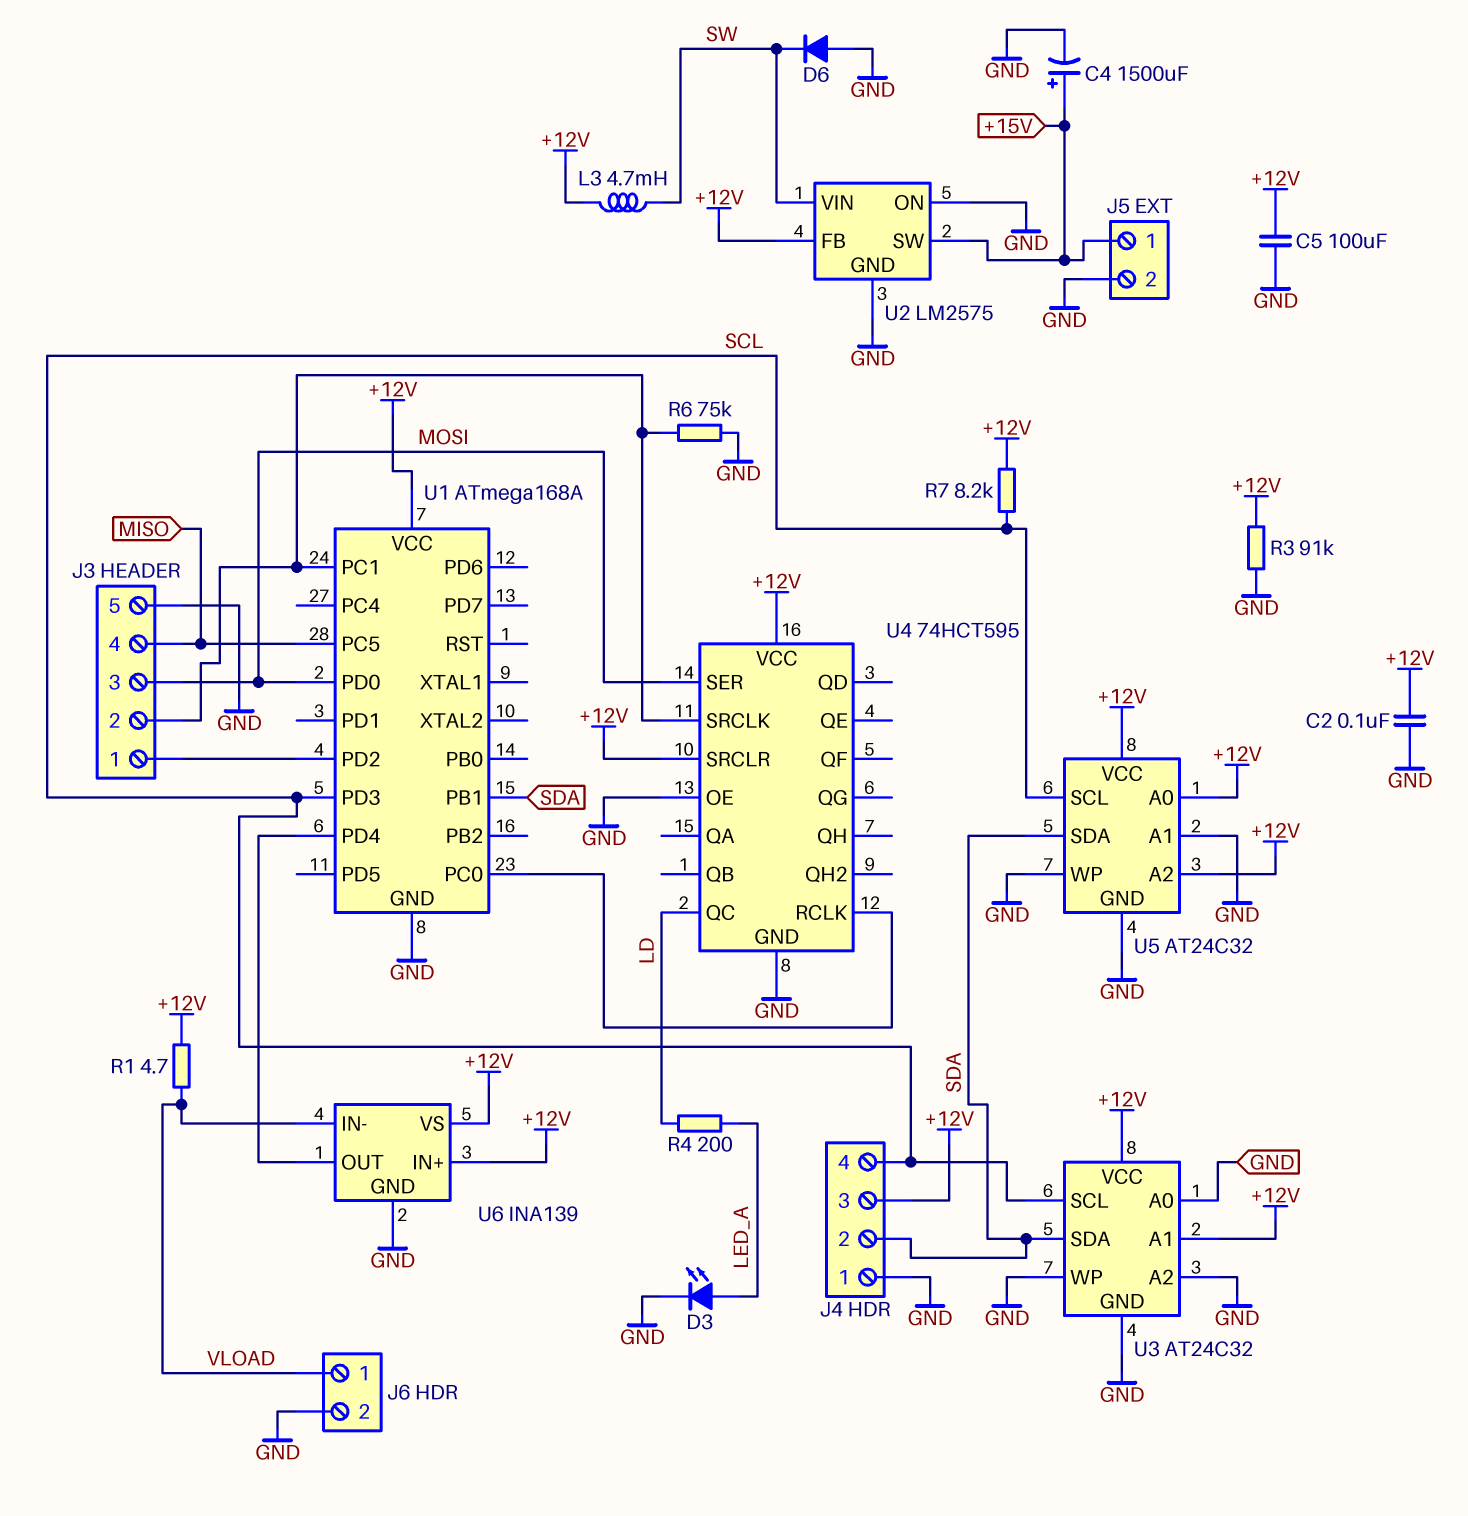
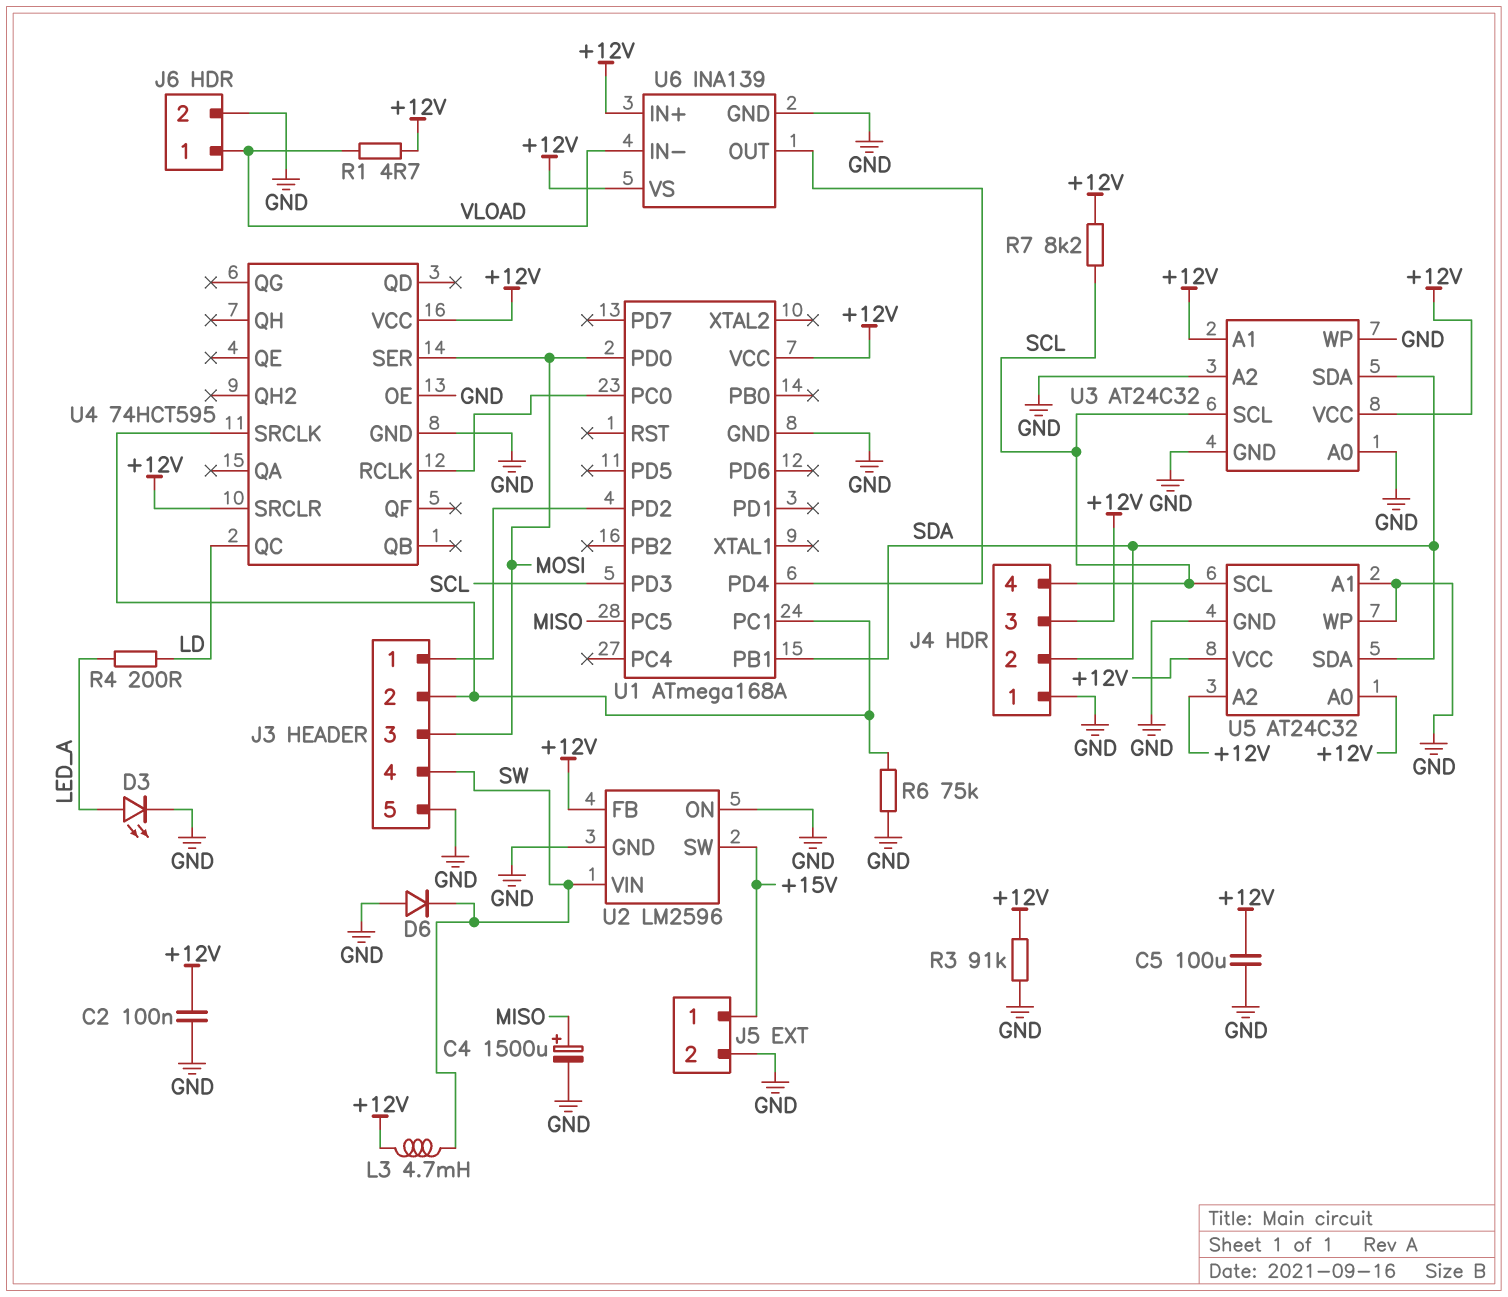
C4: 1500uF (plus +15V, minus GND) -> 1500uF (plus MISO, minus GND)
J3 pin 4: MISO -> SW
U2: LM2575 -> LM2596

